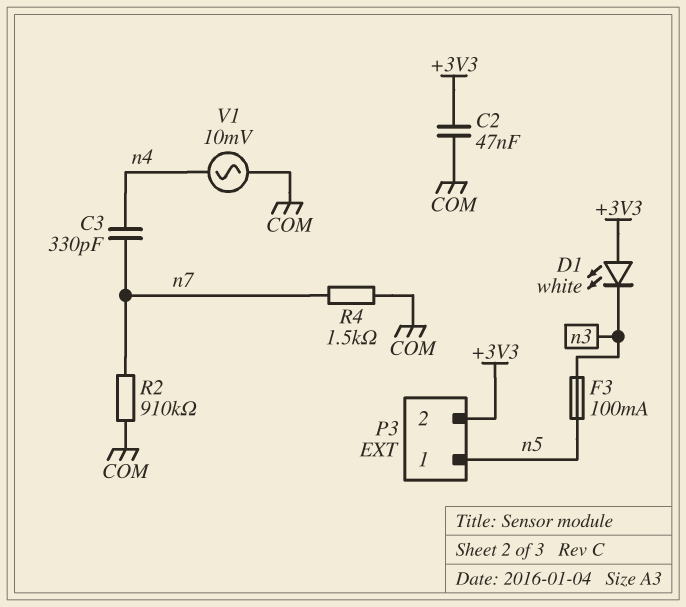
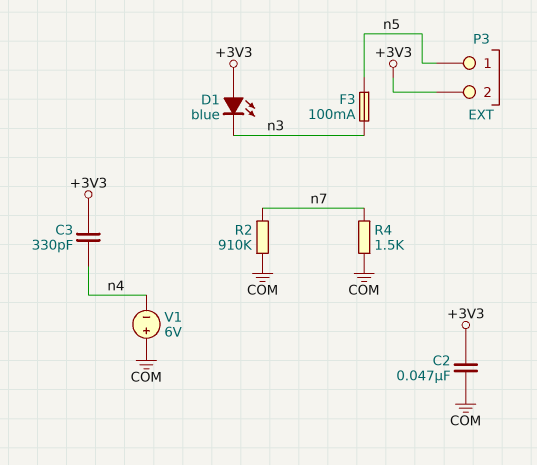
C3: 330pF (n4, n7) -> 330pF (+3V3, n4)
D1: LED white (A +3V3, K n3) -> LED blue (A +3V3, K n3)
V1: AC 10mV (COM, n4) -> 6V (plus COM, minus n4)

